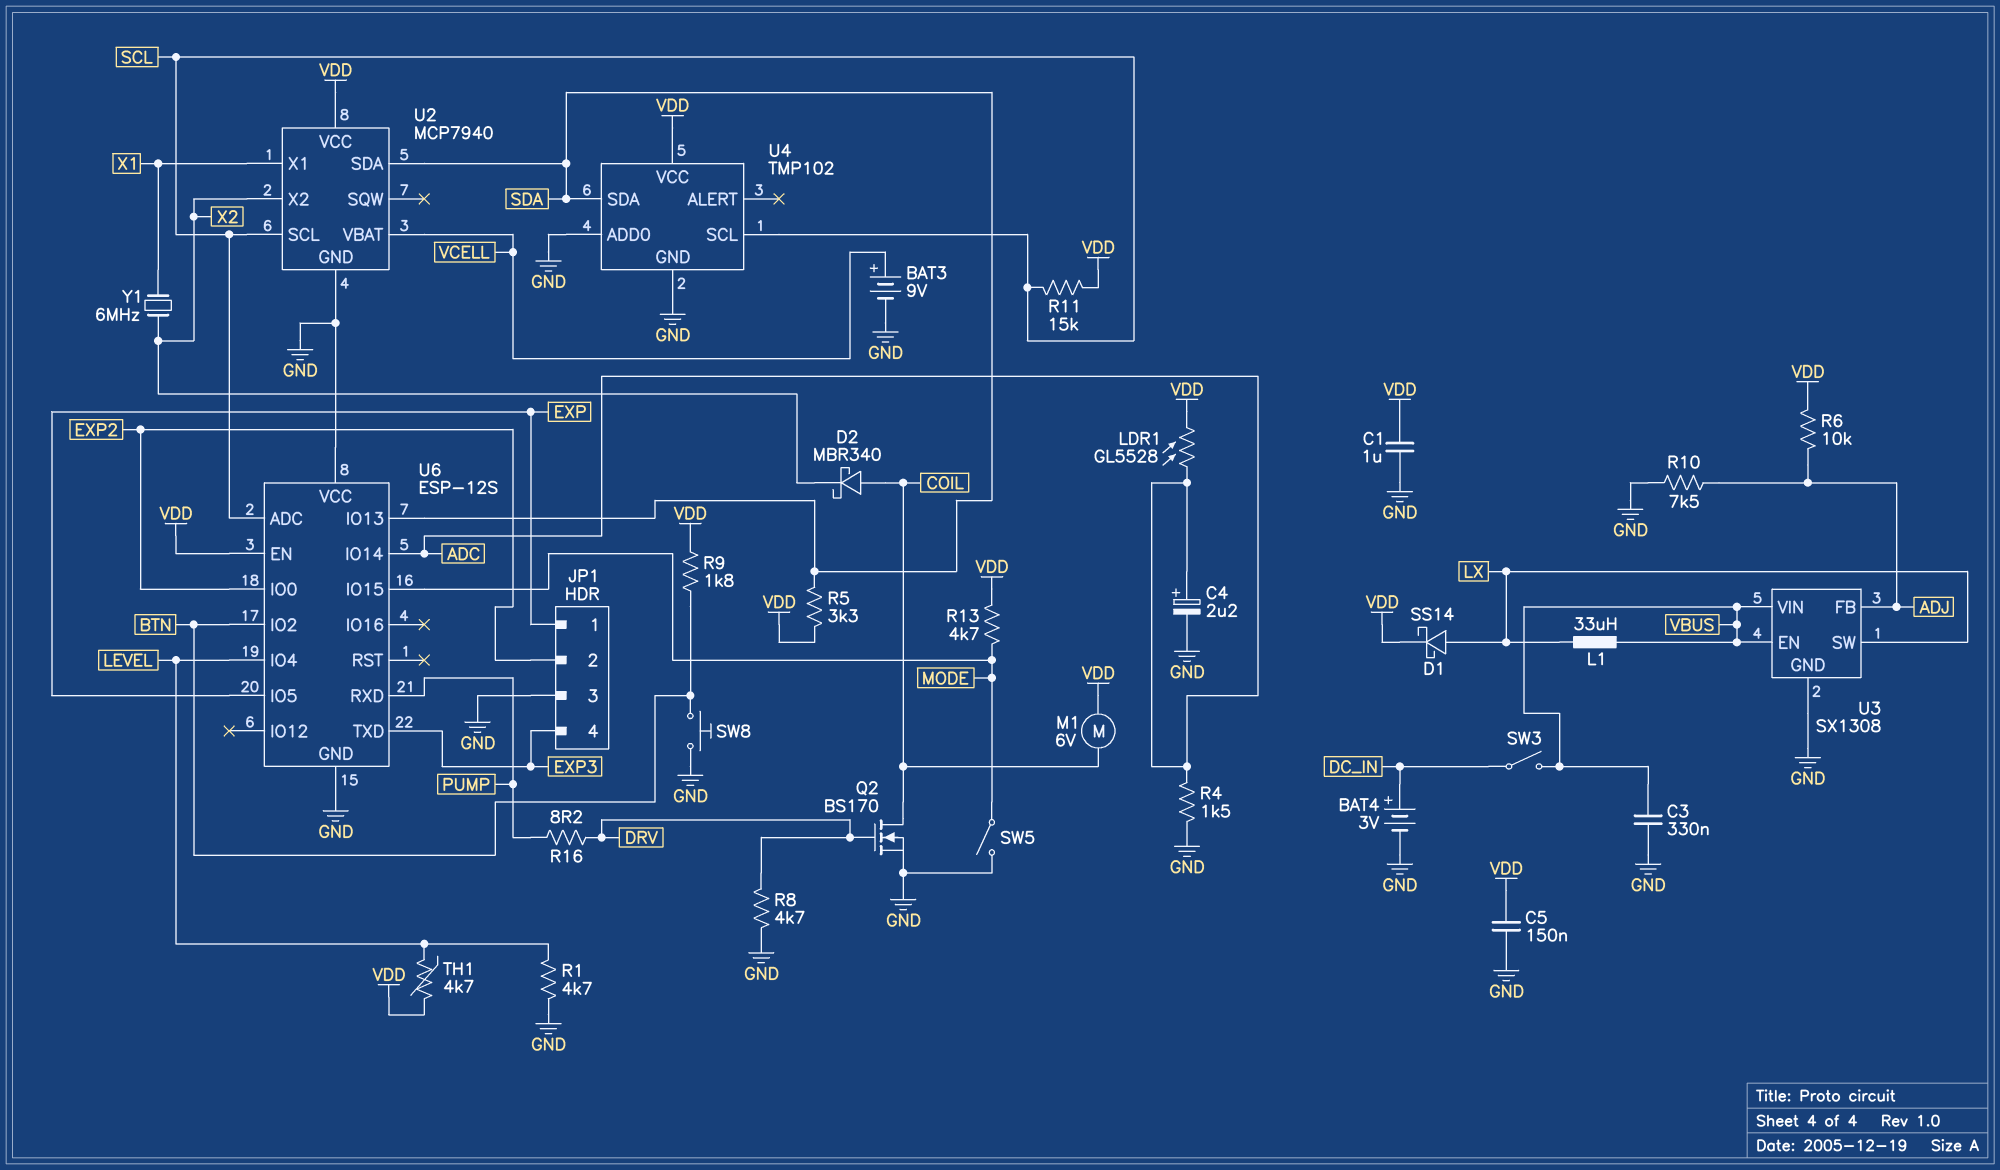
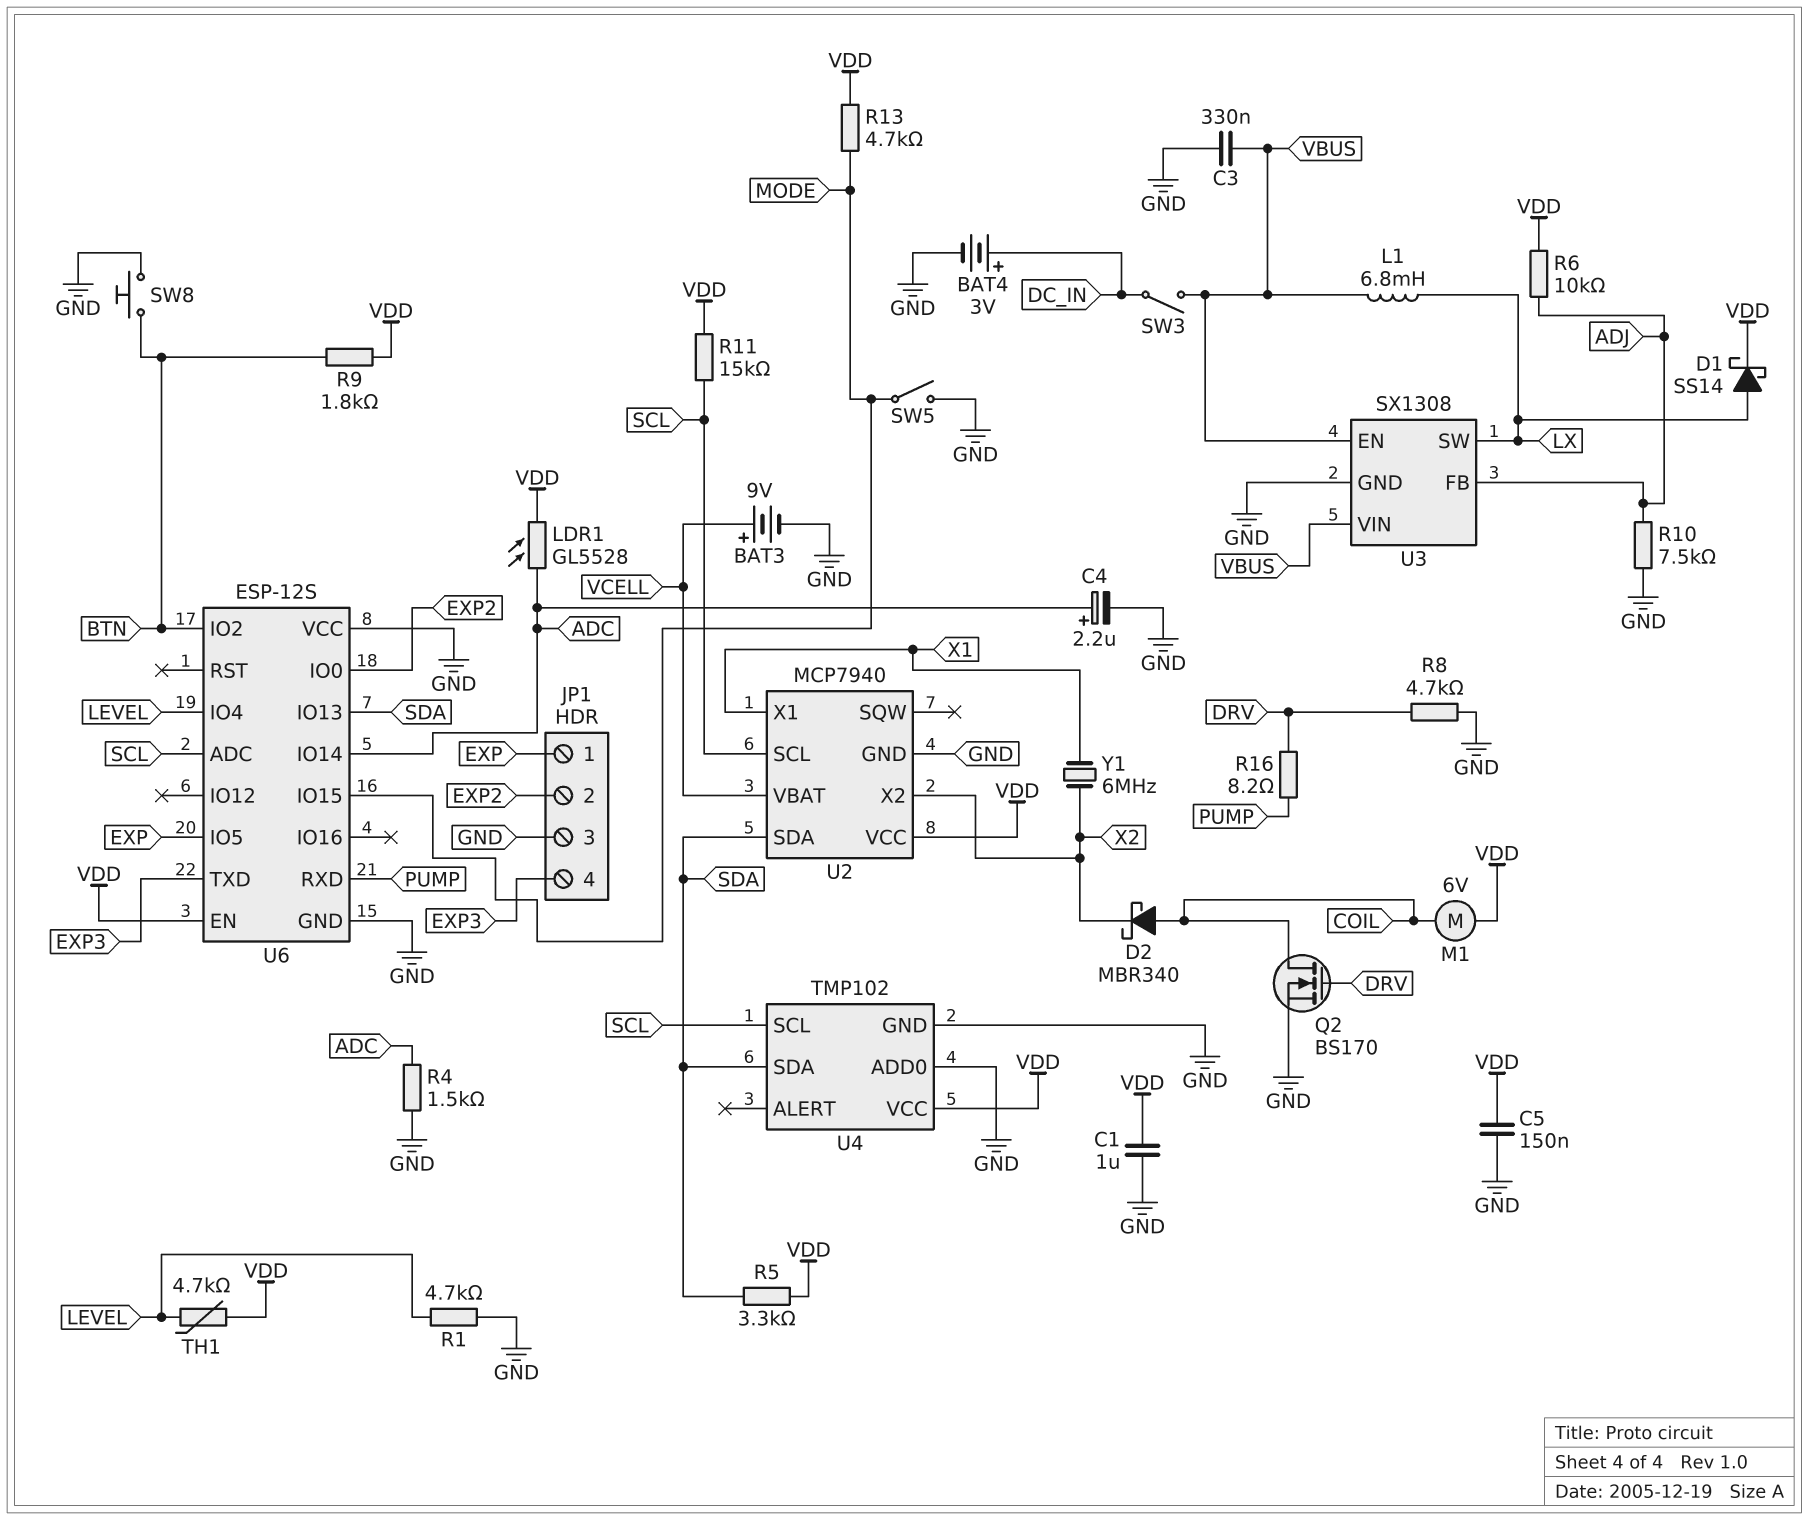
L1: 33uH (LX, VBUS) -> 6.8mH (LX, VBUS)

